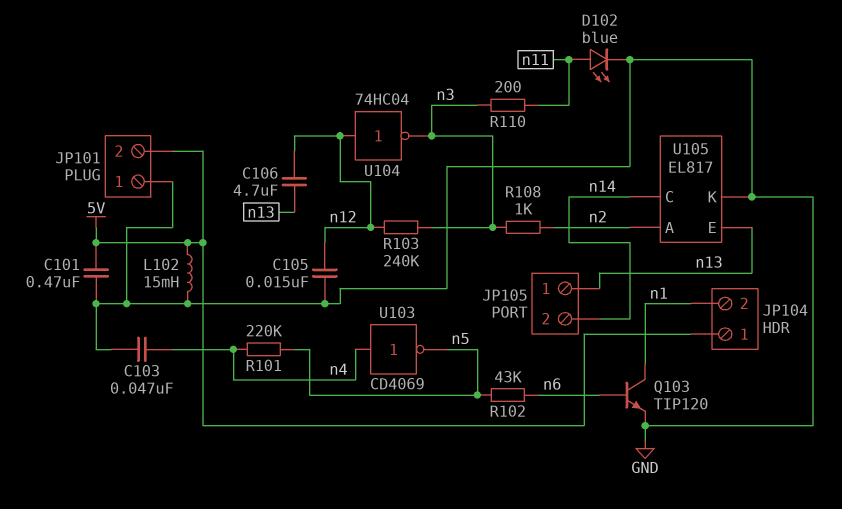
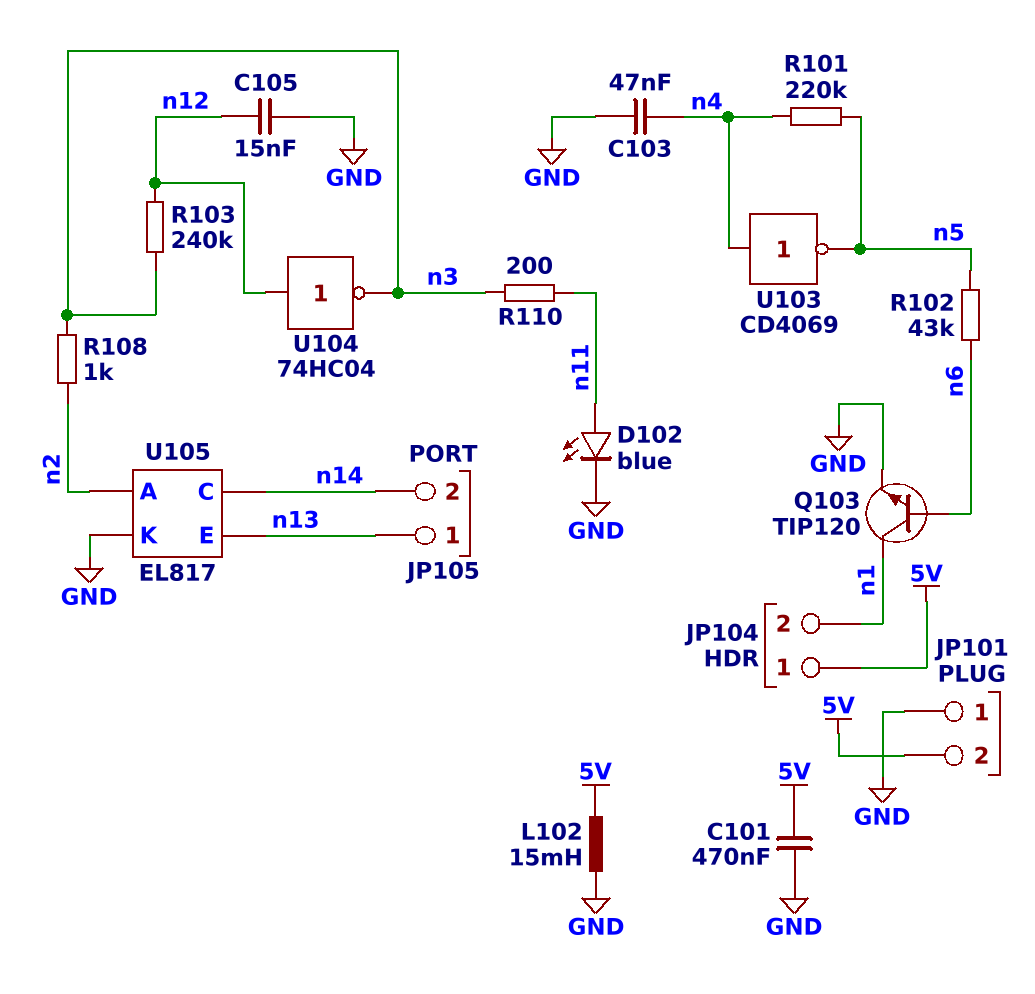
C106: 4.7uF (n12, n13) -> none

